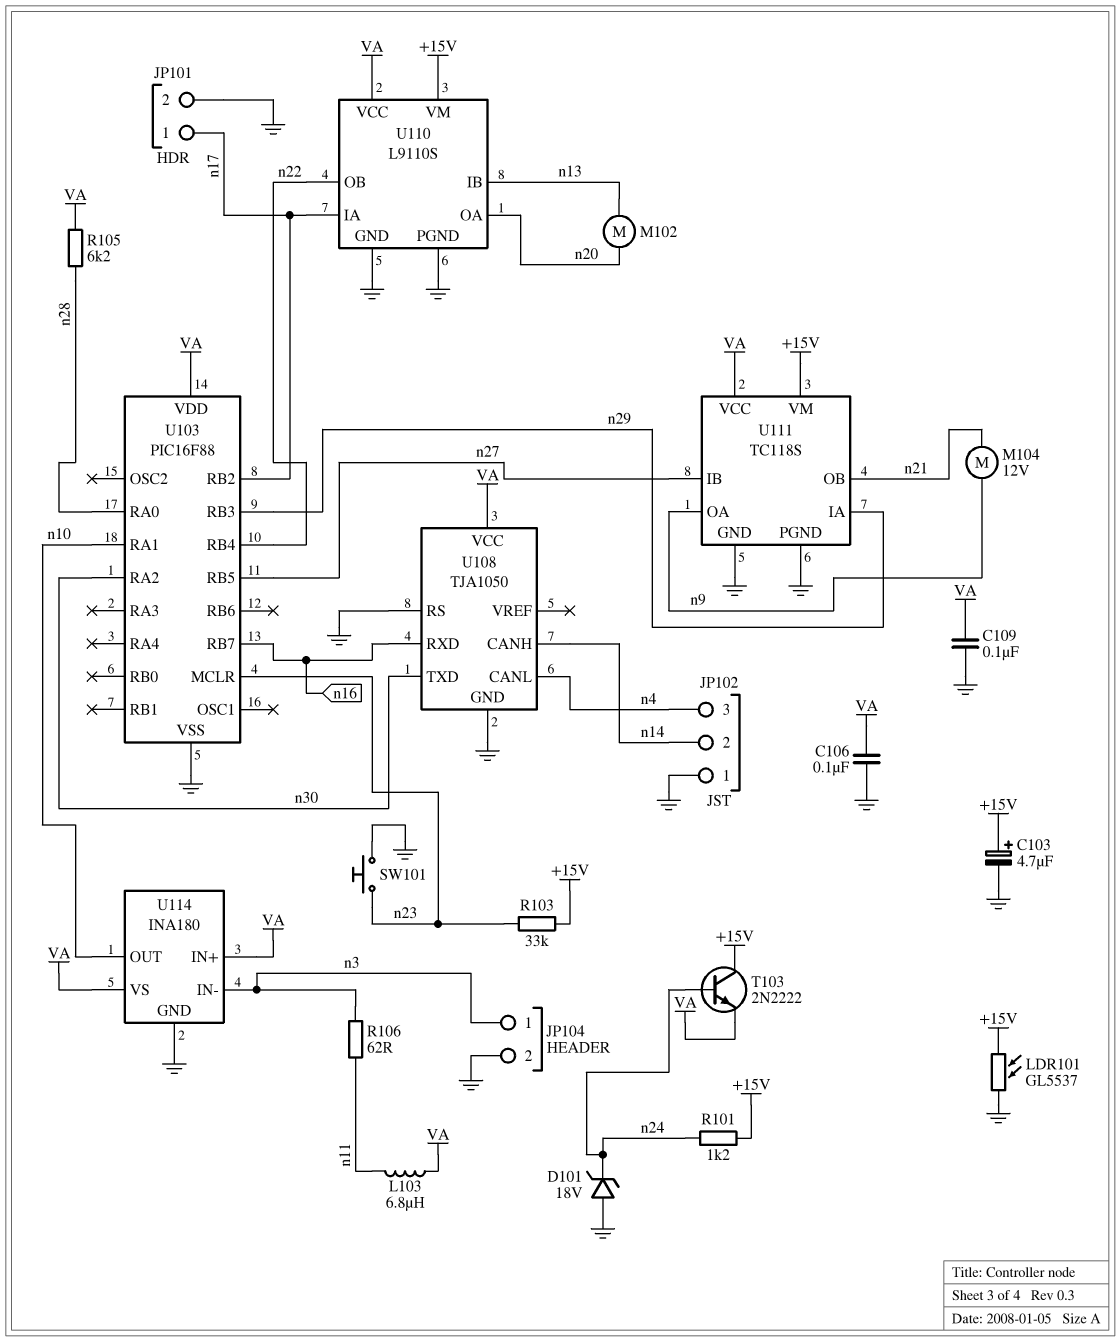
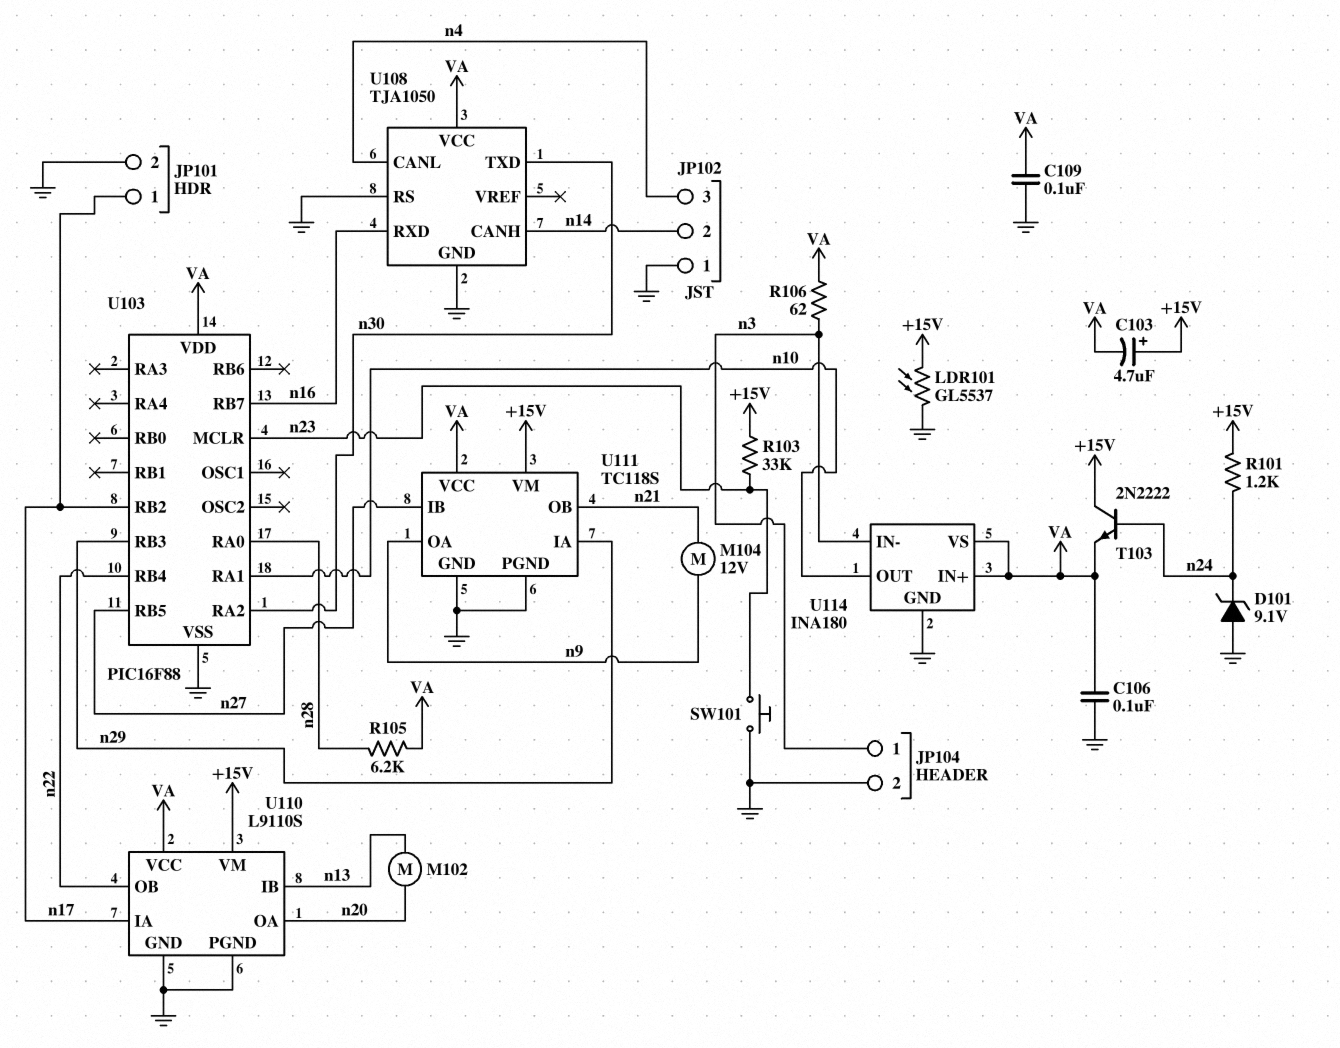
C103: 4.7uF (plus +15V, minus GND) -> 4.7uF (plus +15V, minus VA)
D101: zener 18V (A GND, K n24) -> zener 9.1V (A GND, K n24)
L103: 6.8uH (VA, n11) -> none
R106: 62 (n3, n11) -> 62 (VA, n3)

